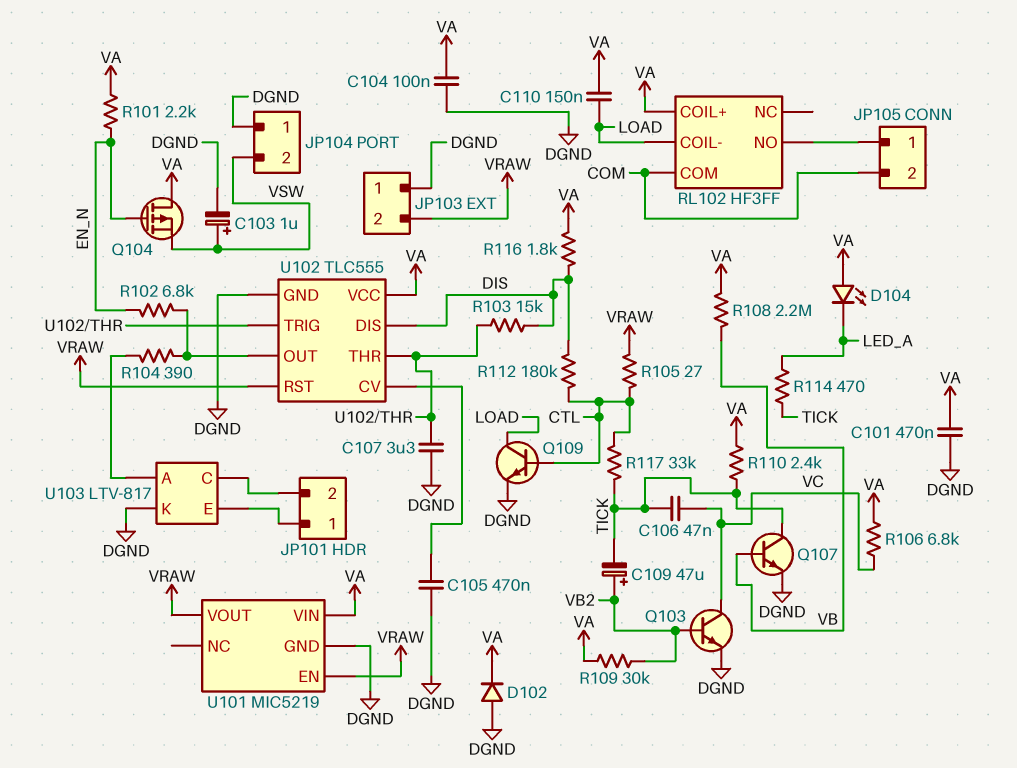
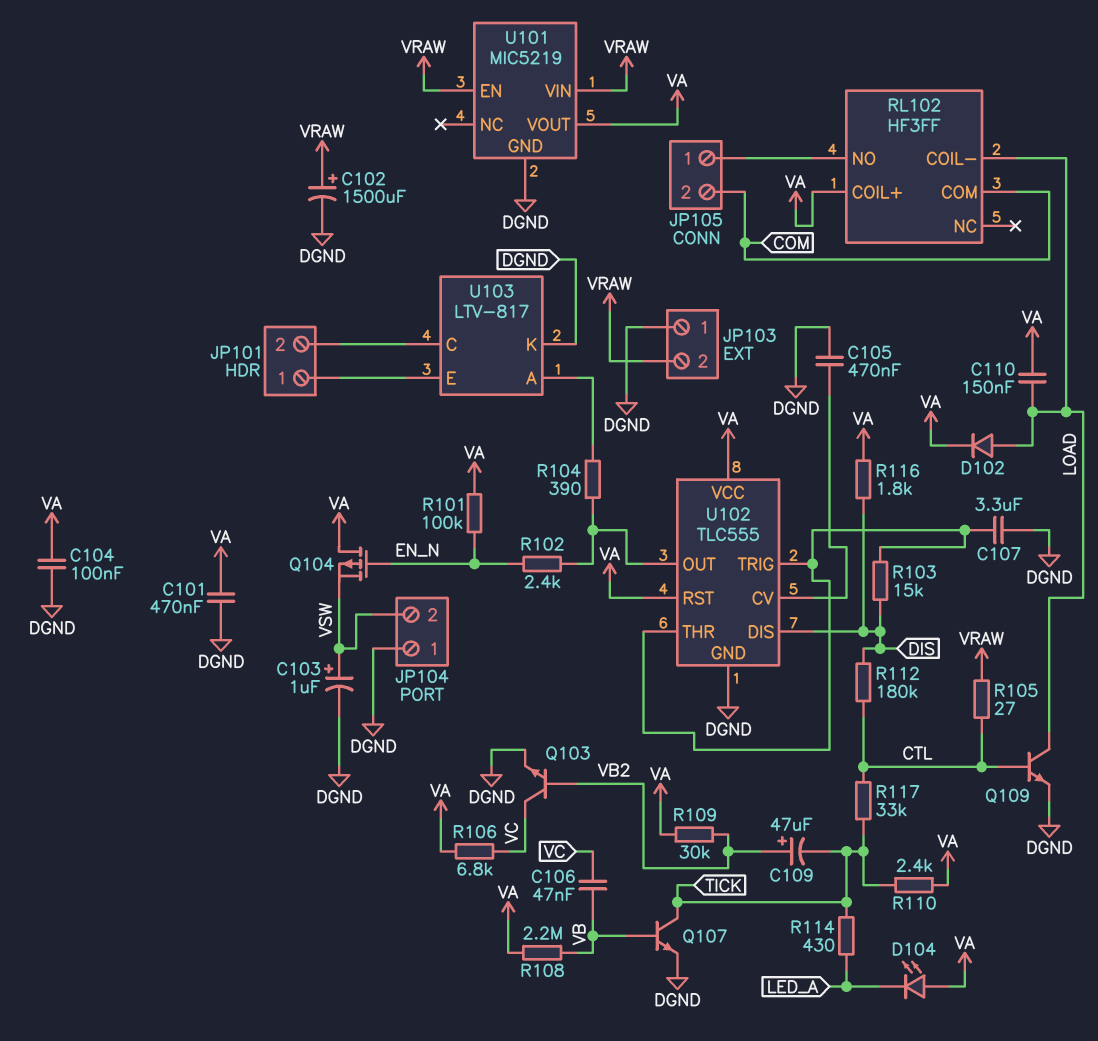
C102: none -> 1500uF (plus VRAW, minus DGND)
C106: 47nF (TICK, VC) -> 47nF (VB, VC)
D102: diode (A DGND, K VA) -> diode (A LOAD, K VA)
R101: 2.2k (EN_N, VA) -> 100k (EN_N, VA)
R102: 6.8k (EN_N, U102/OUT) -> 2.4k (EN_N, U102/OUT)
R114: 470 (LED_A, TICK) -> 430 (LED_A, TICK)
U101 pin VIN: VA -> VRAW
U101 pin VOUT: VRAW -> VA
U102 pin RST: VRAW -> VA

